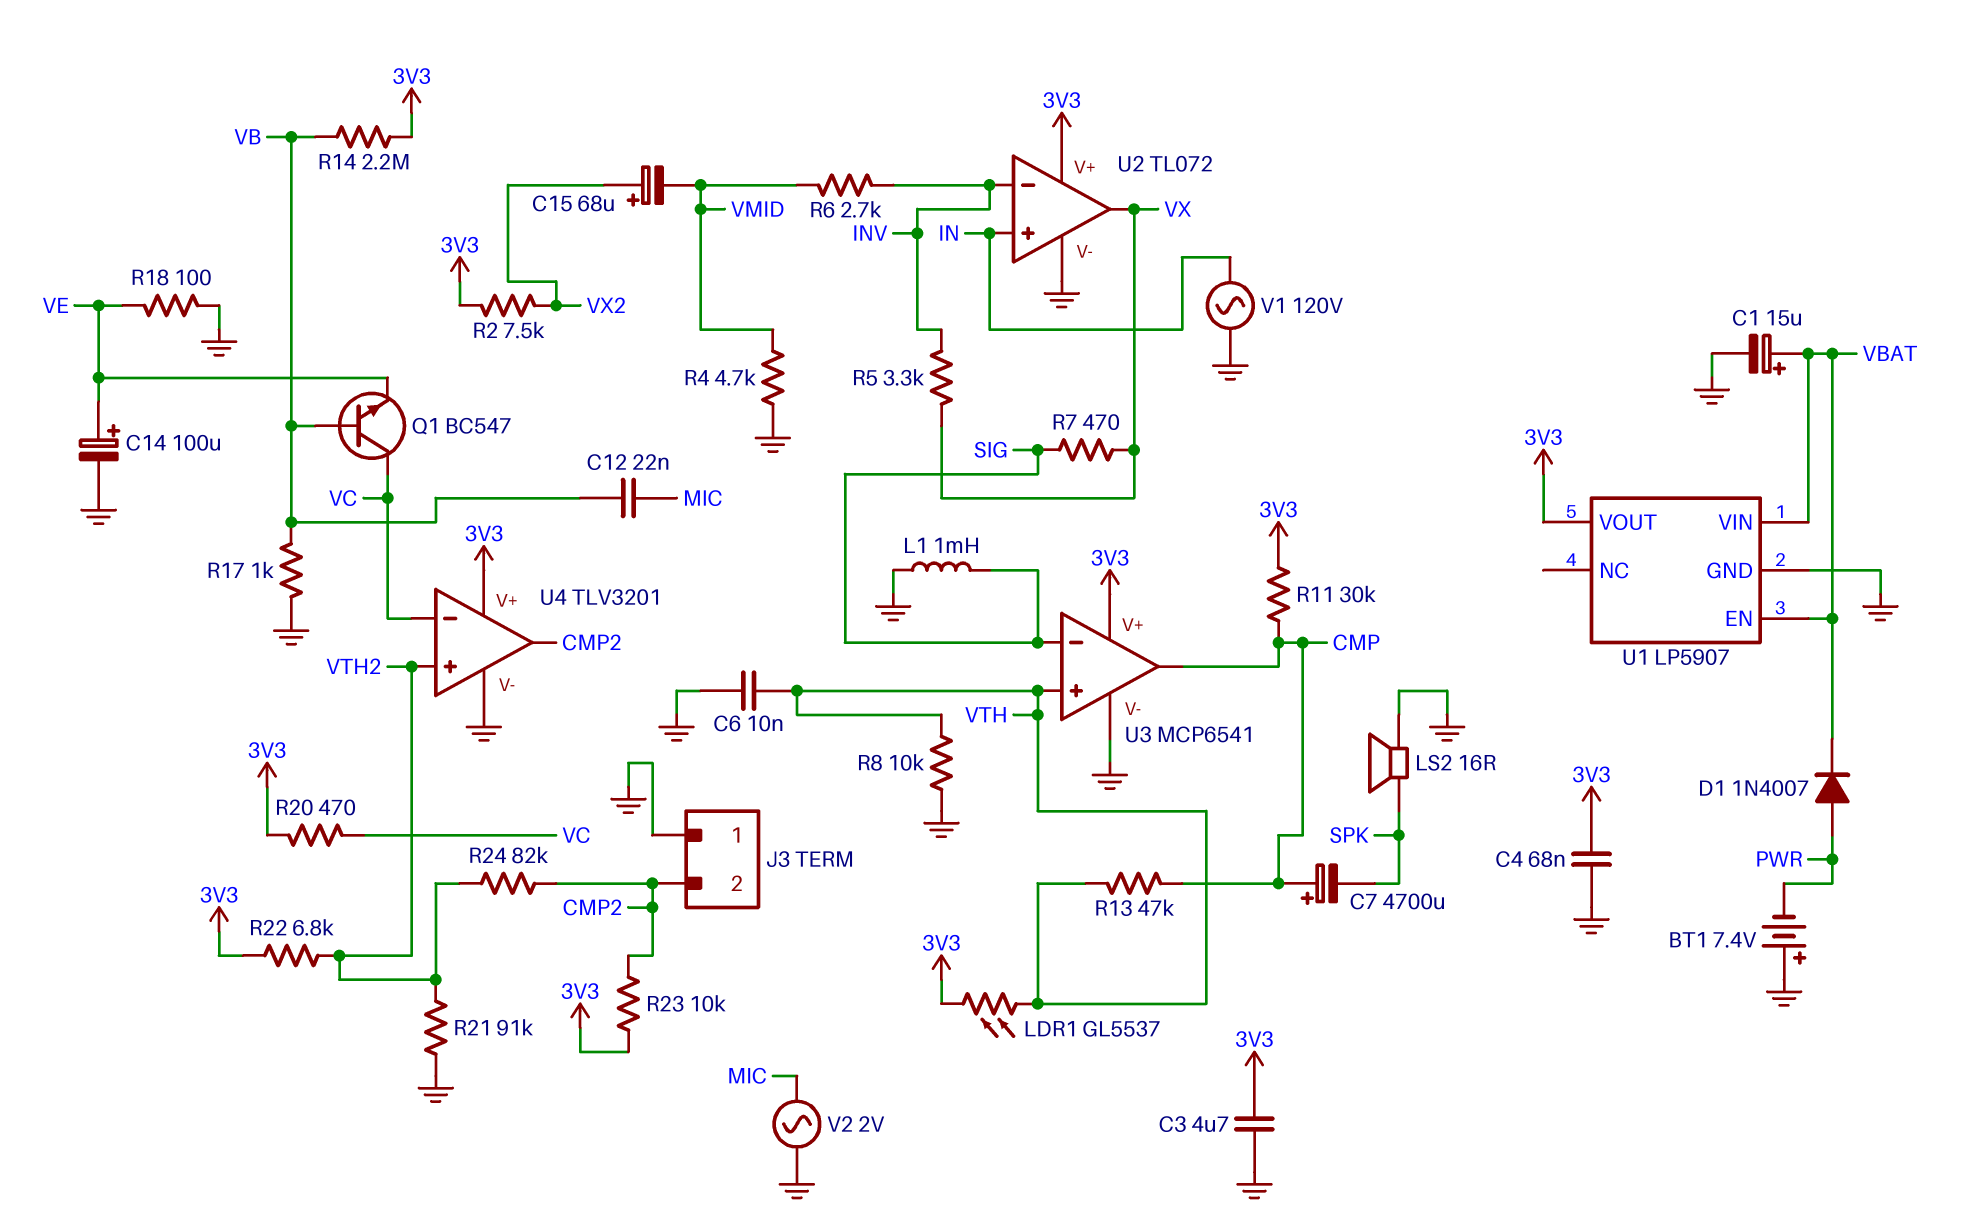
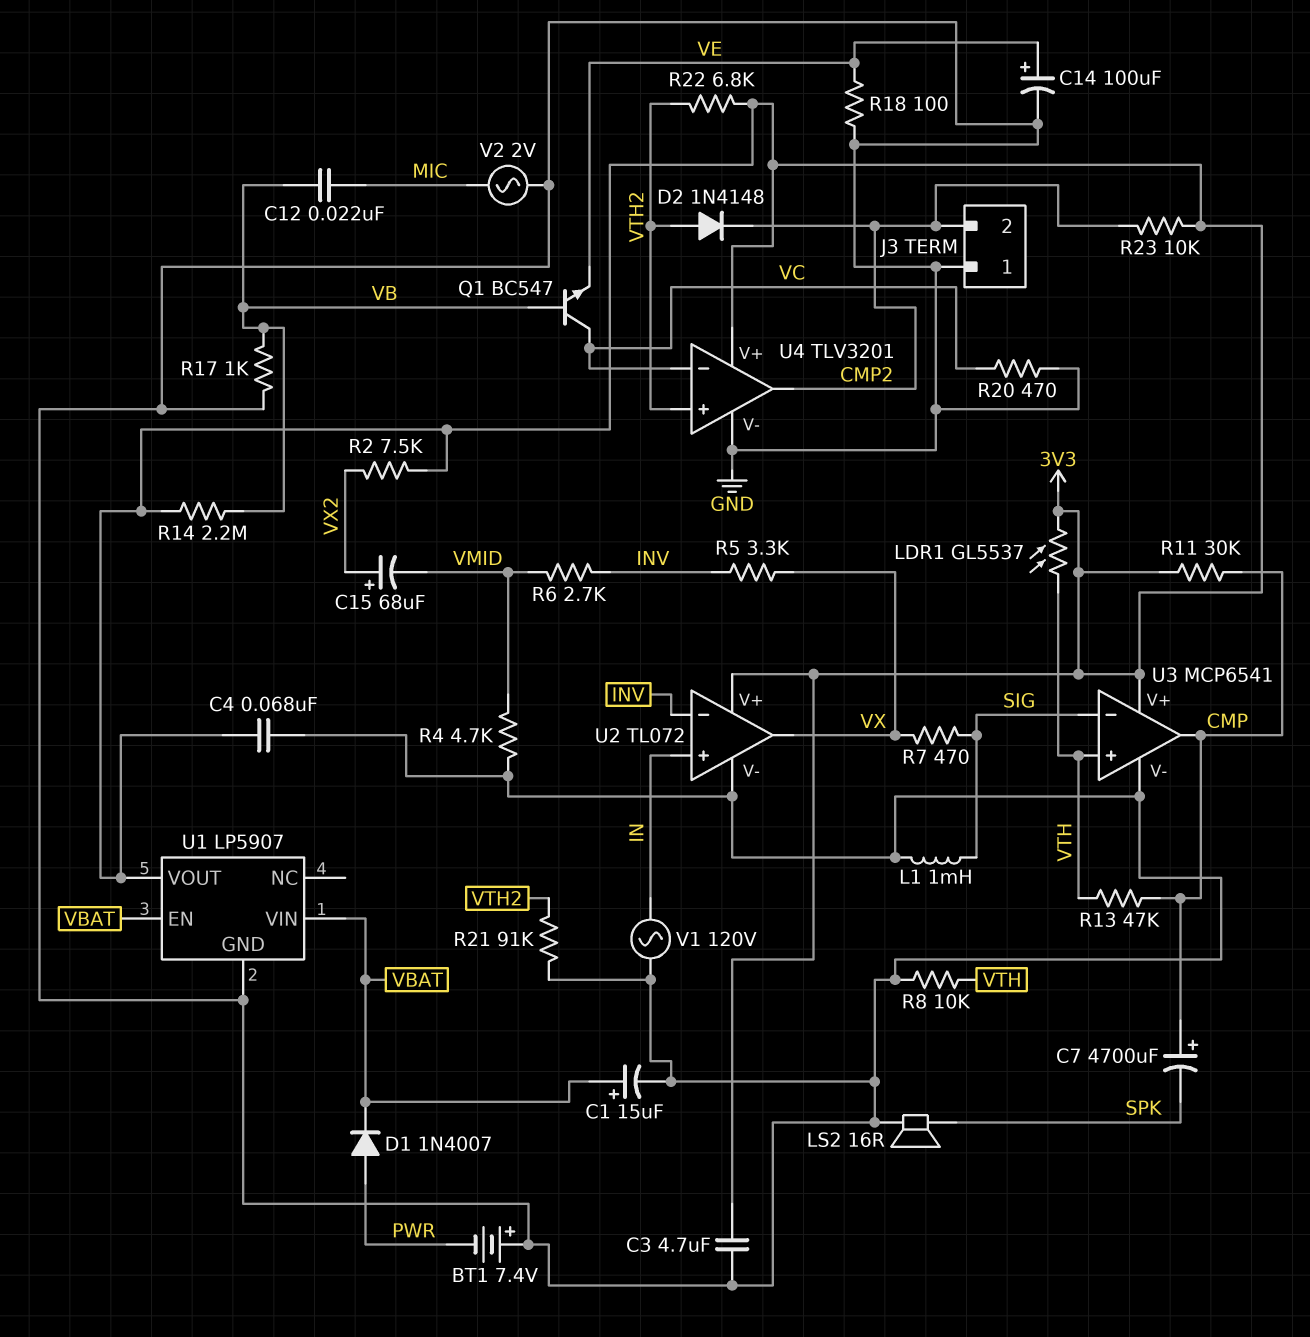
C6: 10nF (GND, VTH) -> none
D2: none -> diode 1N4148 (A VTH2, K CMP2)
R20: 470 (3V3, VC) -> 470 (GND, VC)
R24: 82k (CMP2, VTH2) -> none

